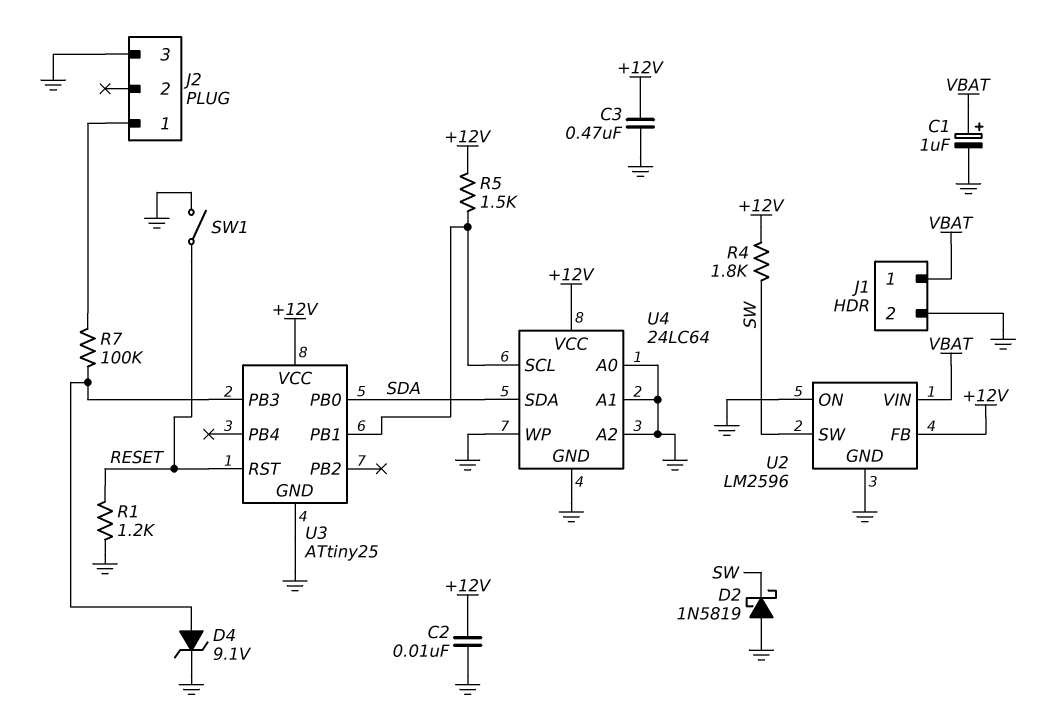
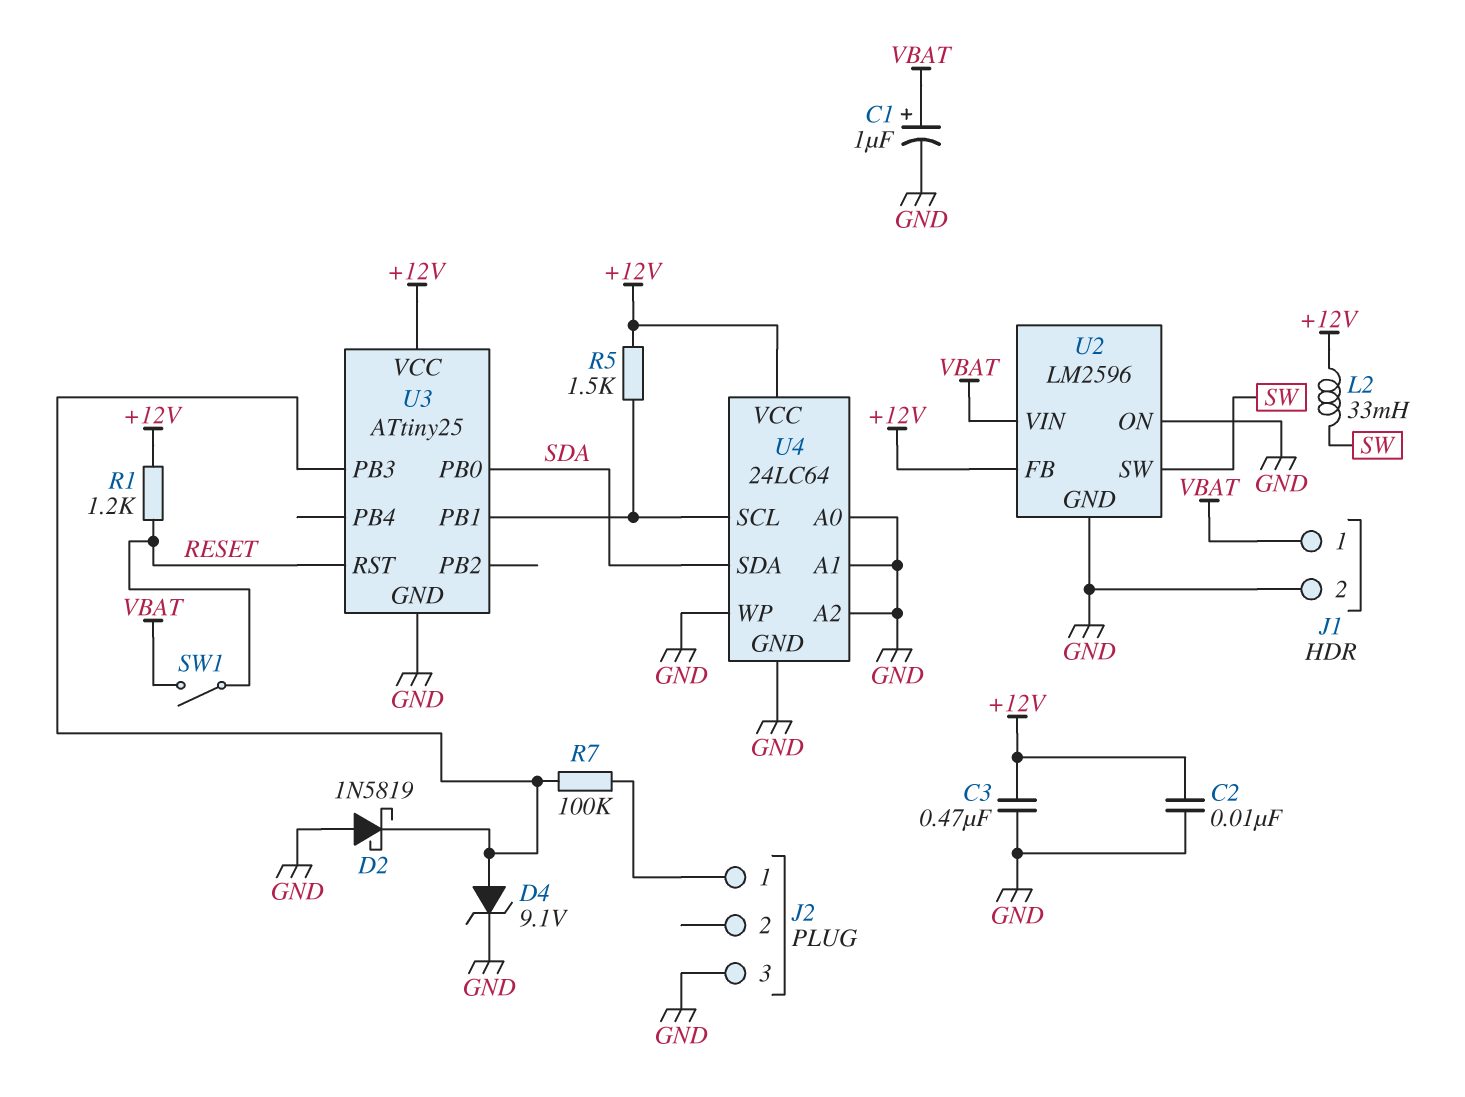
D2: schottky 1N5819 (A GND, K SW) -> schottky 1N5819 (A GND, K U3/PB3)
L2: none -> 33mH (+12V, SW)
R1: 1.2k (GND, RESET) -> 1.2k (+12V, RESET)
R4: 1.8k (+12V, SW) -> none
SW1: switch (GND, RESET) -> switch (RESET, VBAT)

